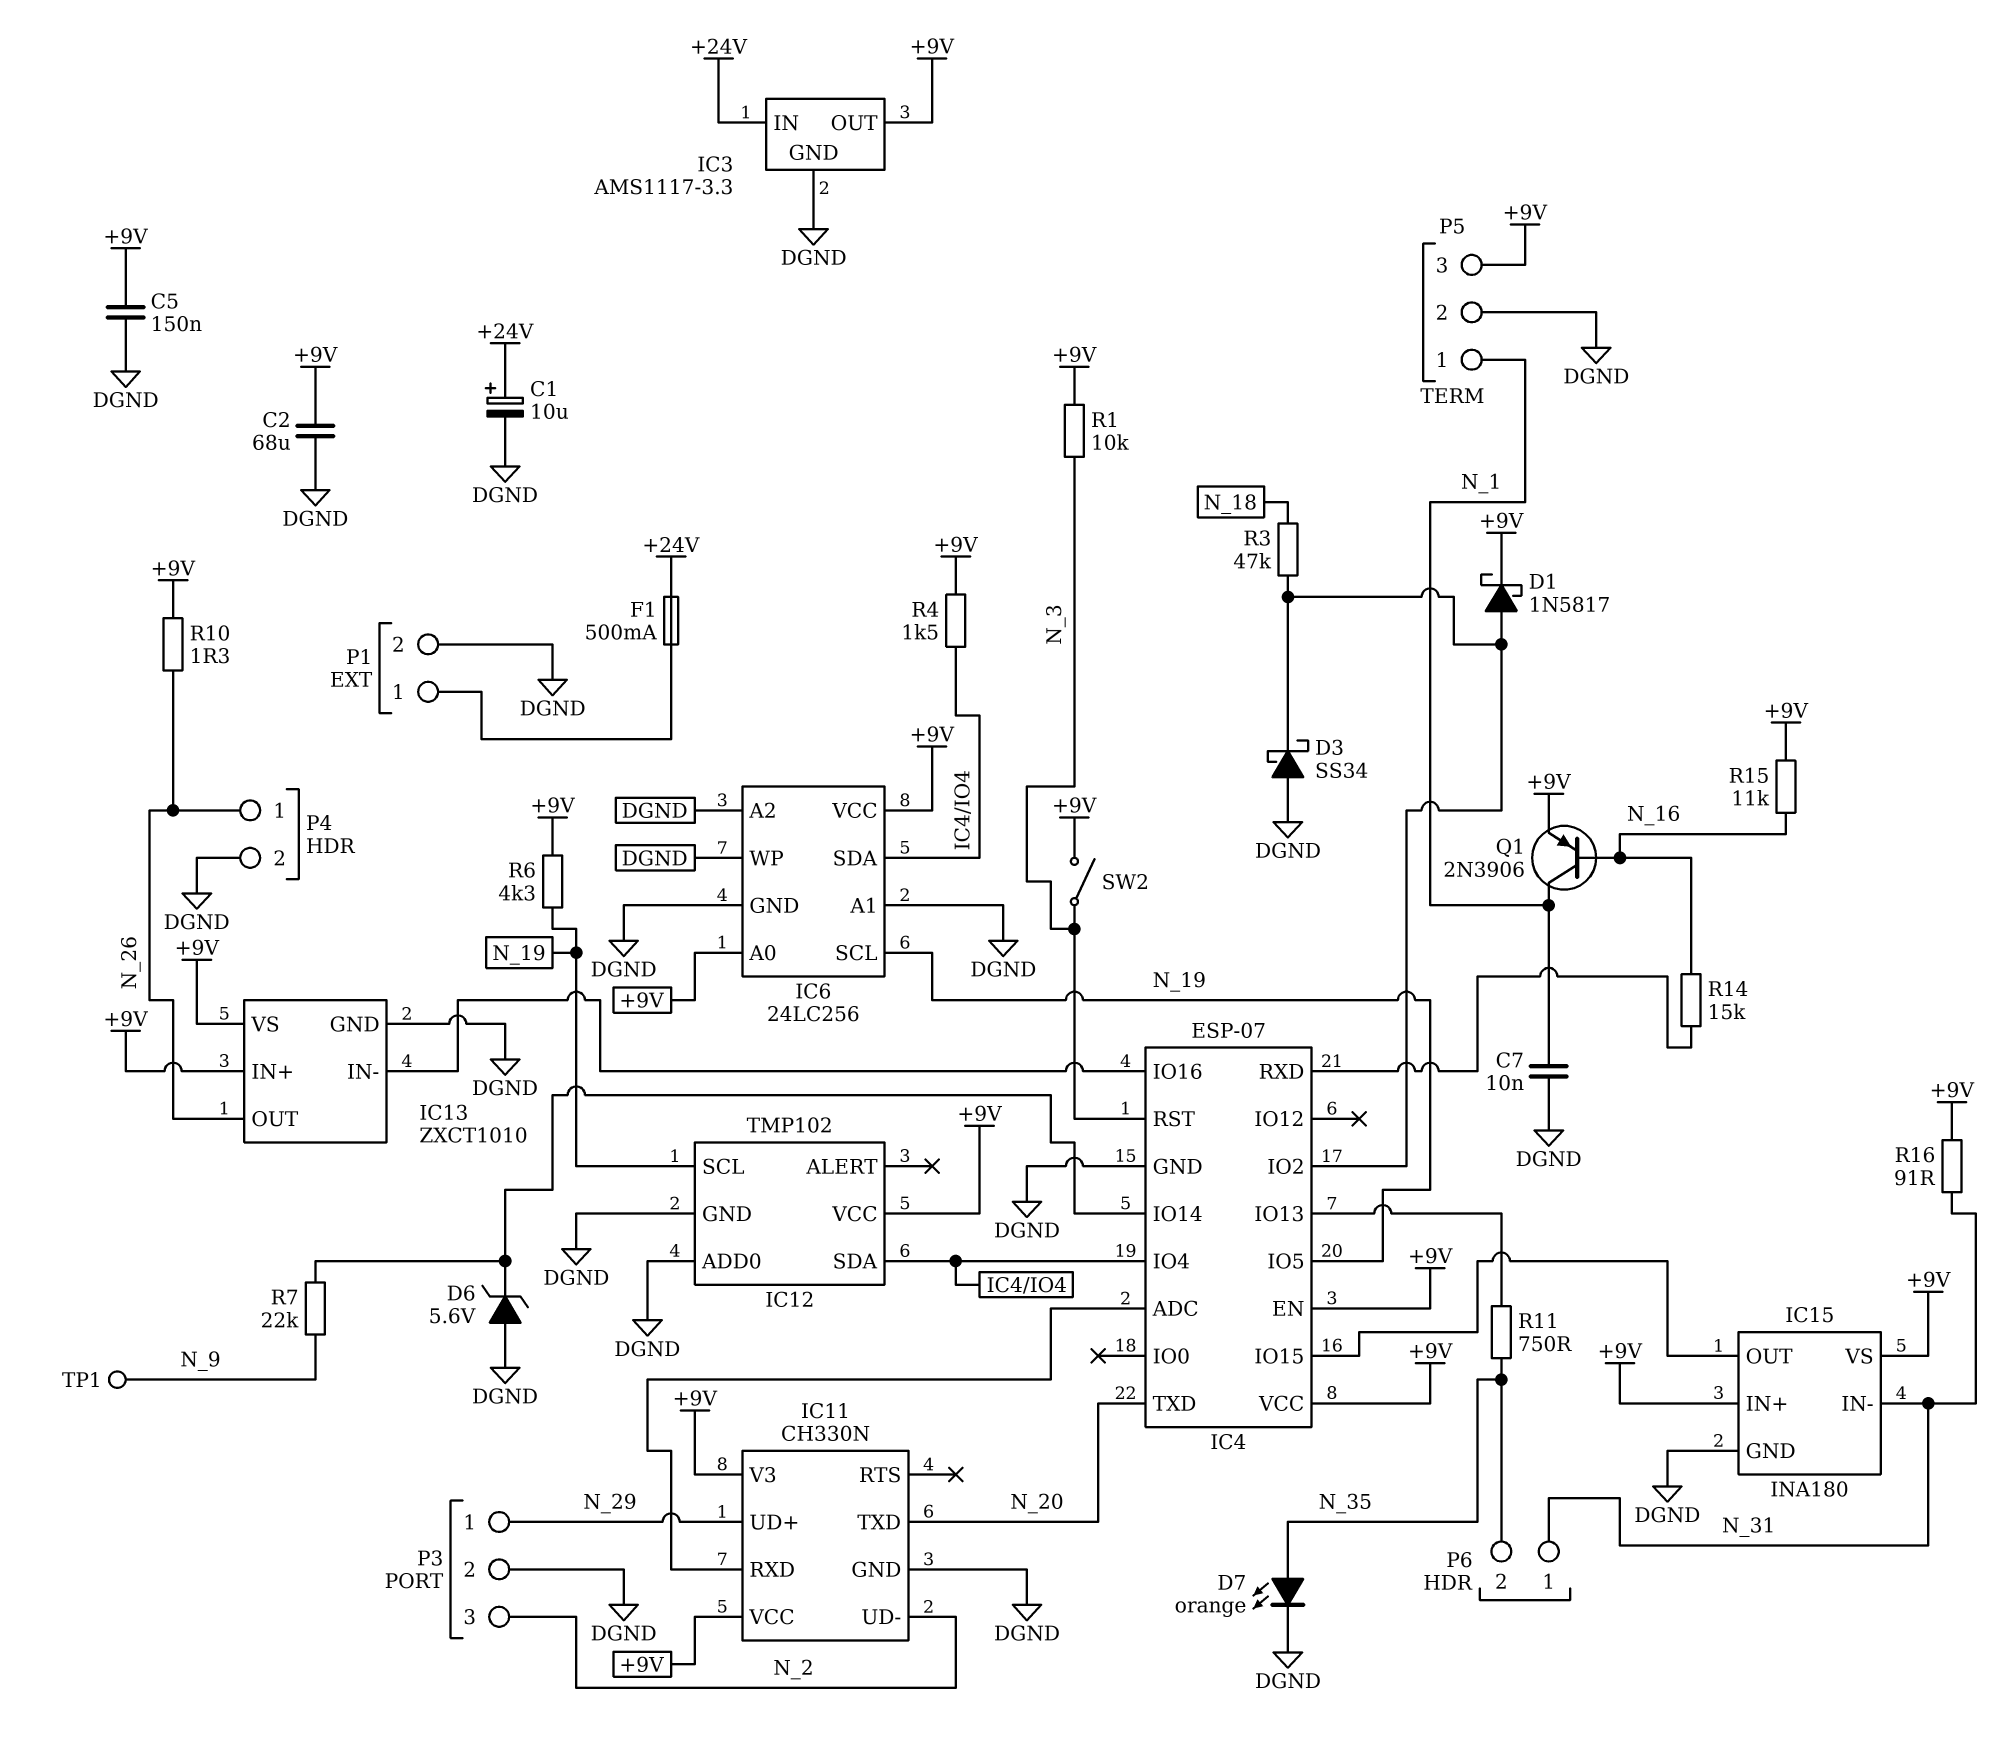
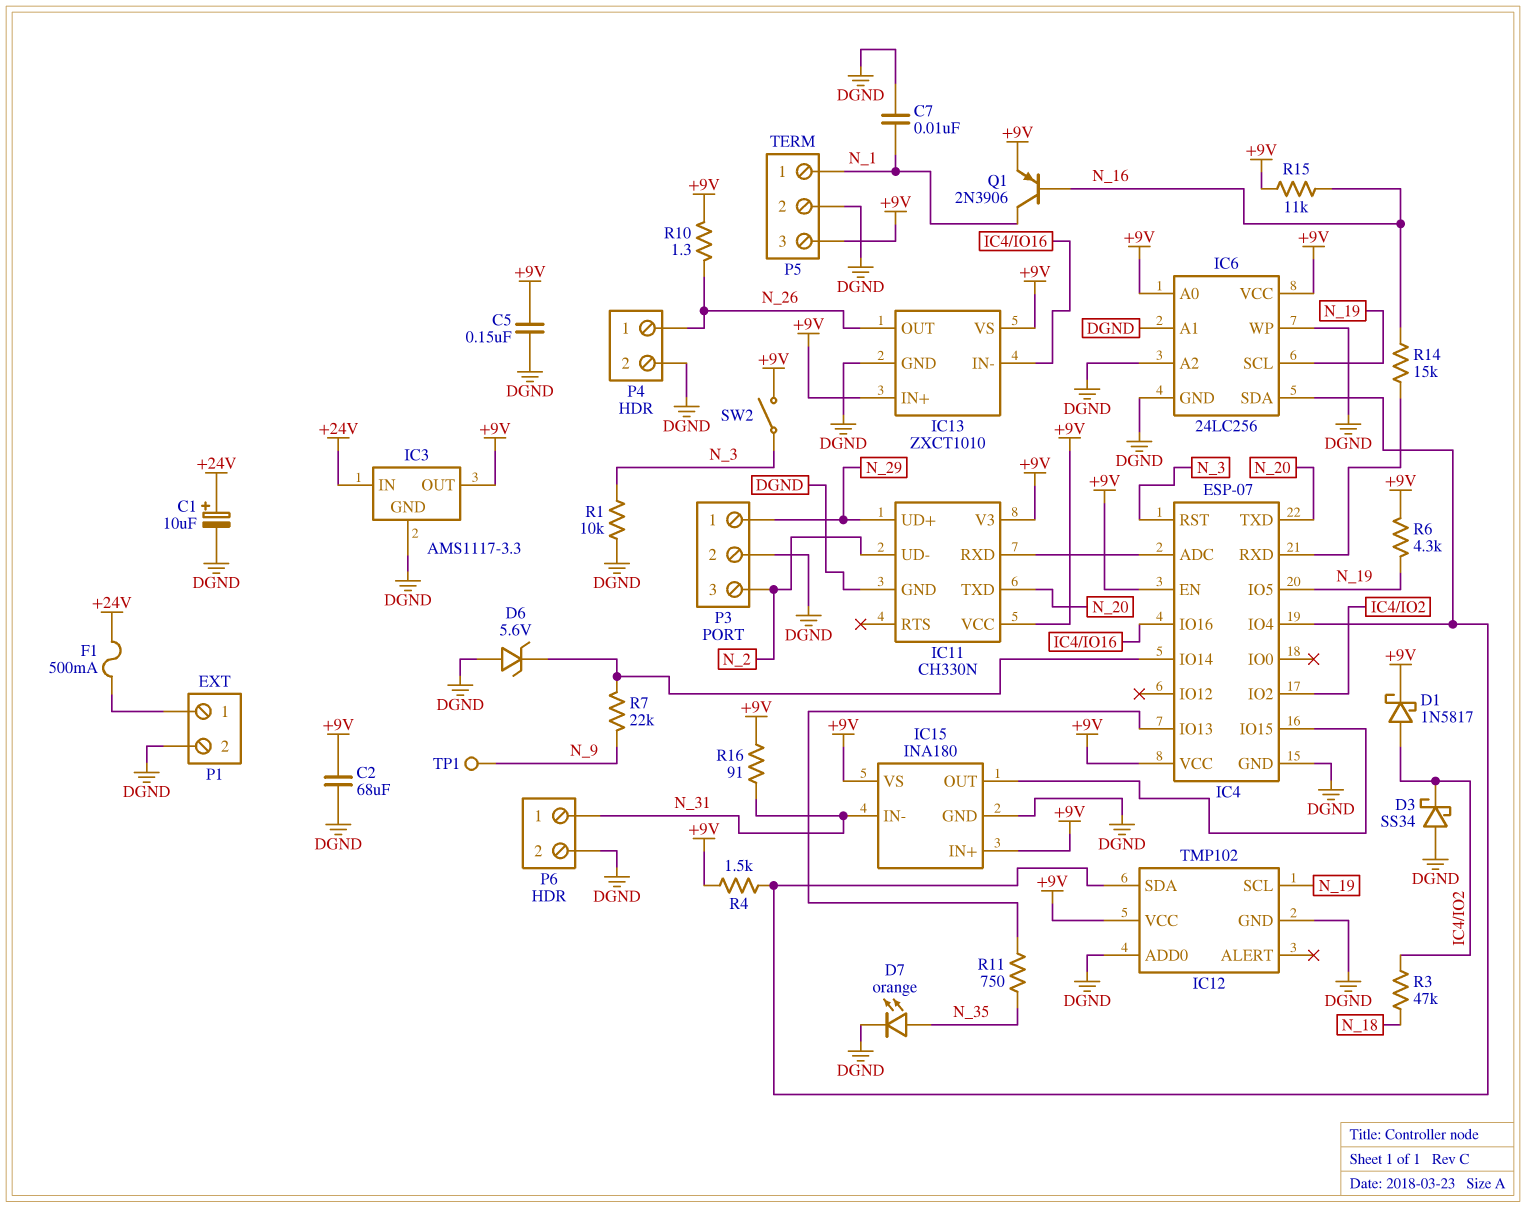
P6 pin 2: N_35 -> DGND
R1: 10k (+9V, N_3) -> 10k (DGND, N_3)

